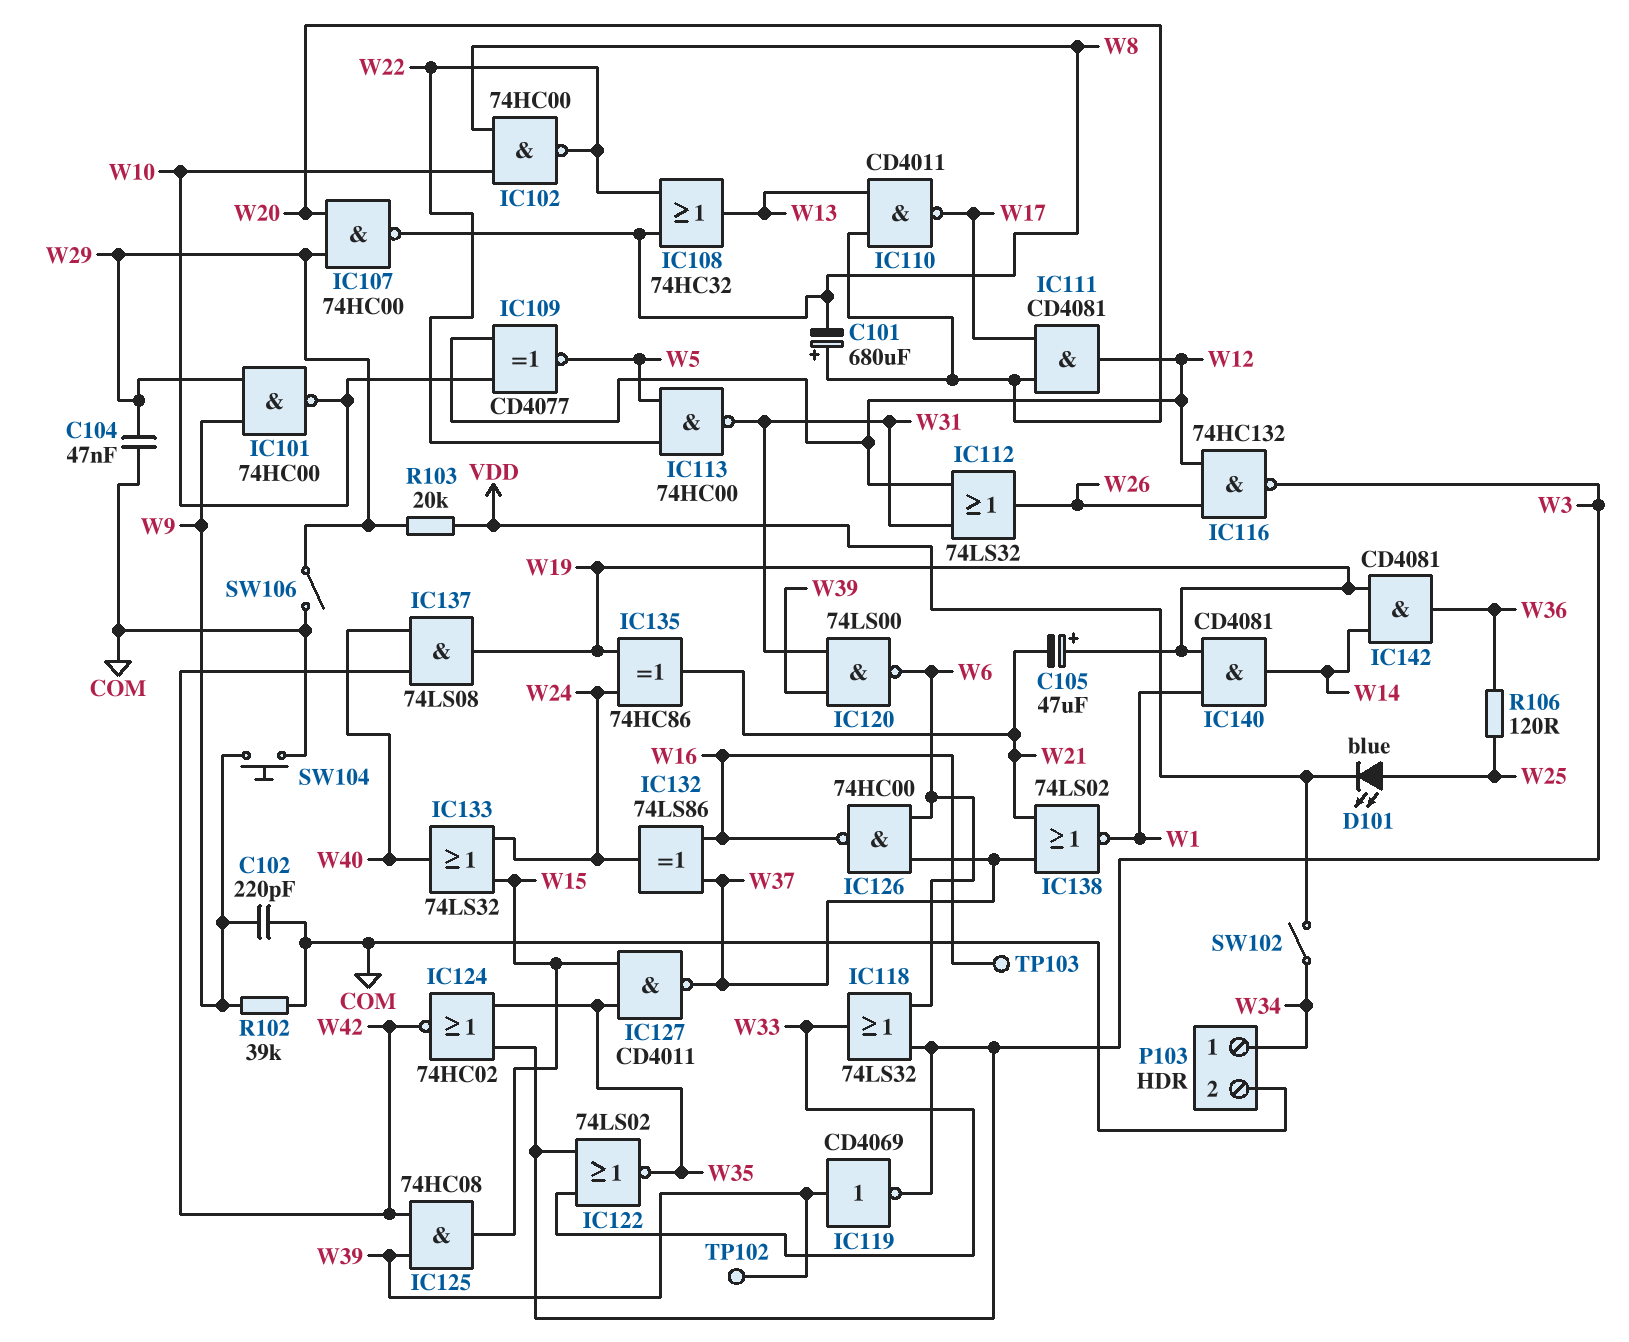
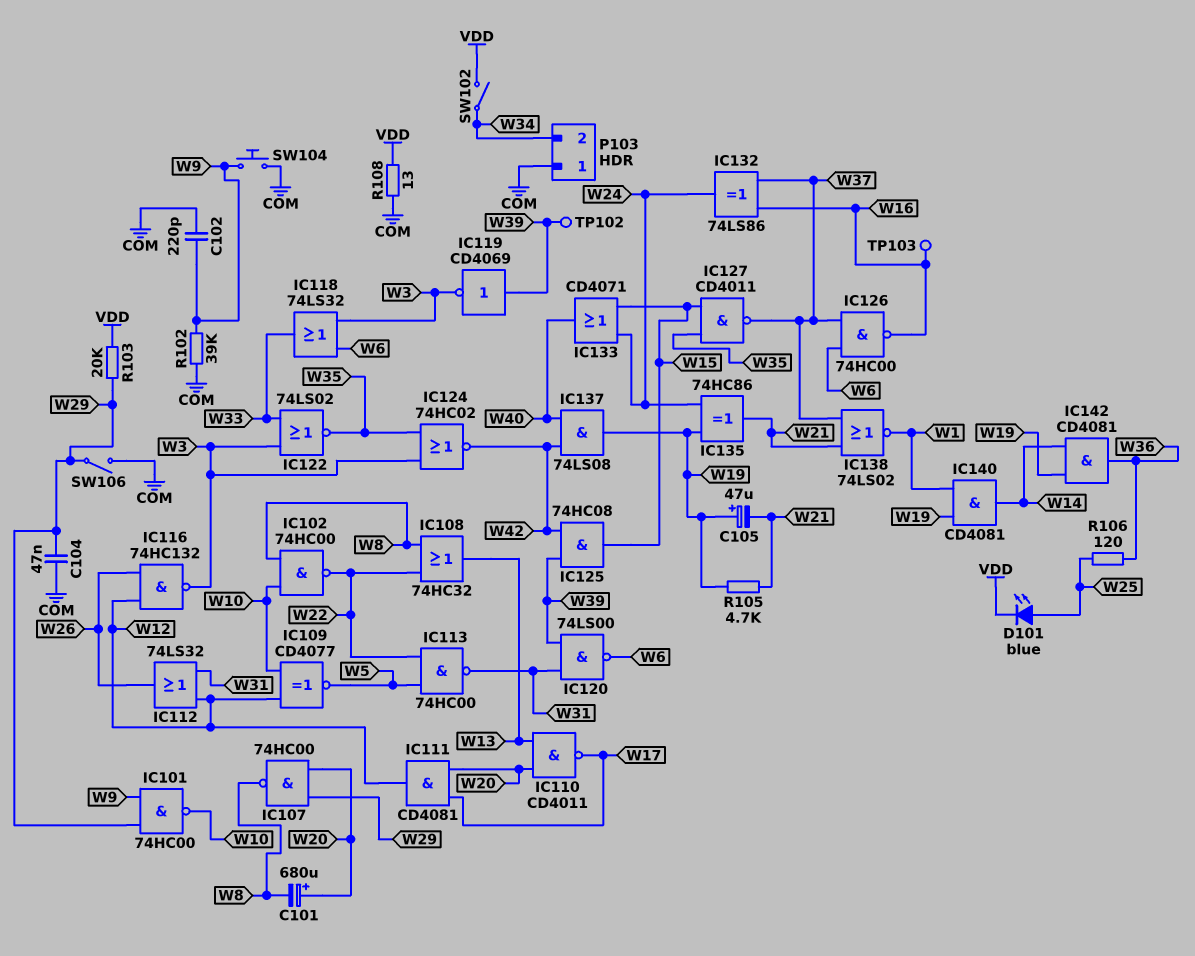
IC133: OR 74LS32 (in W15, in W24, out W40) -> OR CD4071 (in W15, in W24, out W40)
P103 pin 1: W34 -> COM
P103 pin 2: COM -> W34
R105: none -> 4.7k (W19, W21)
R108: none -> 13 (COM, VDD)

